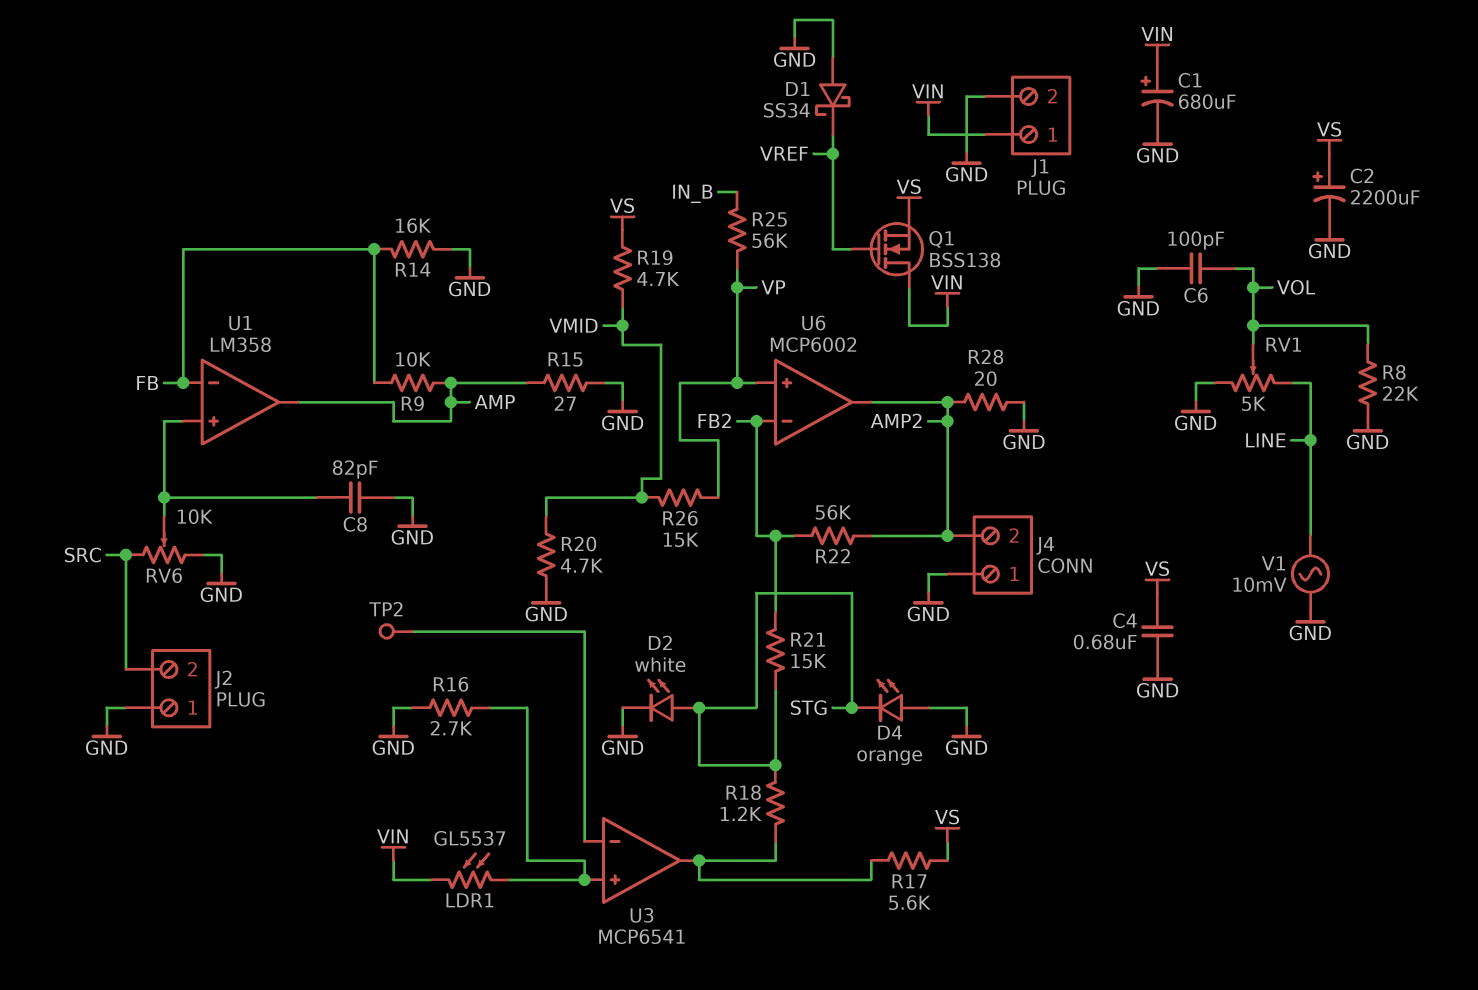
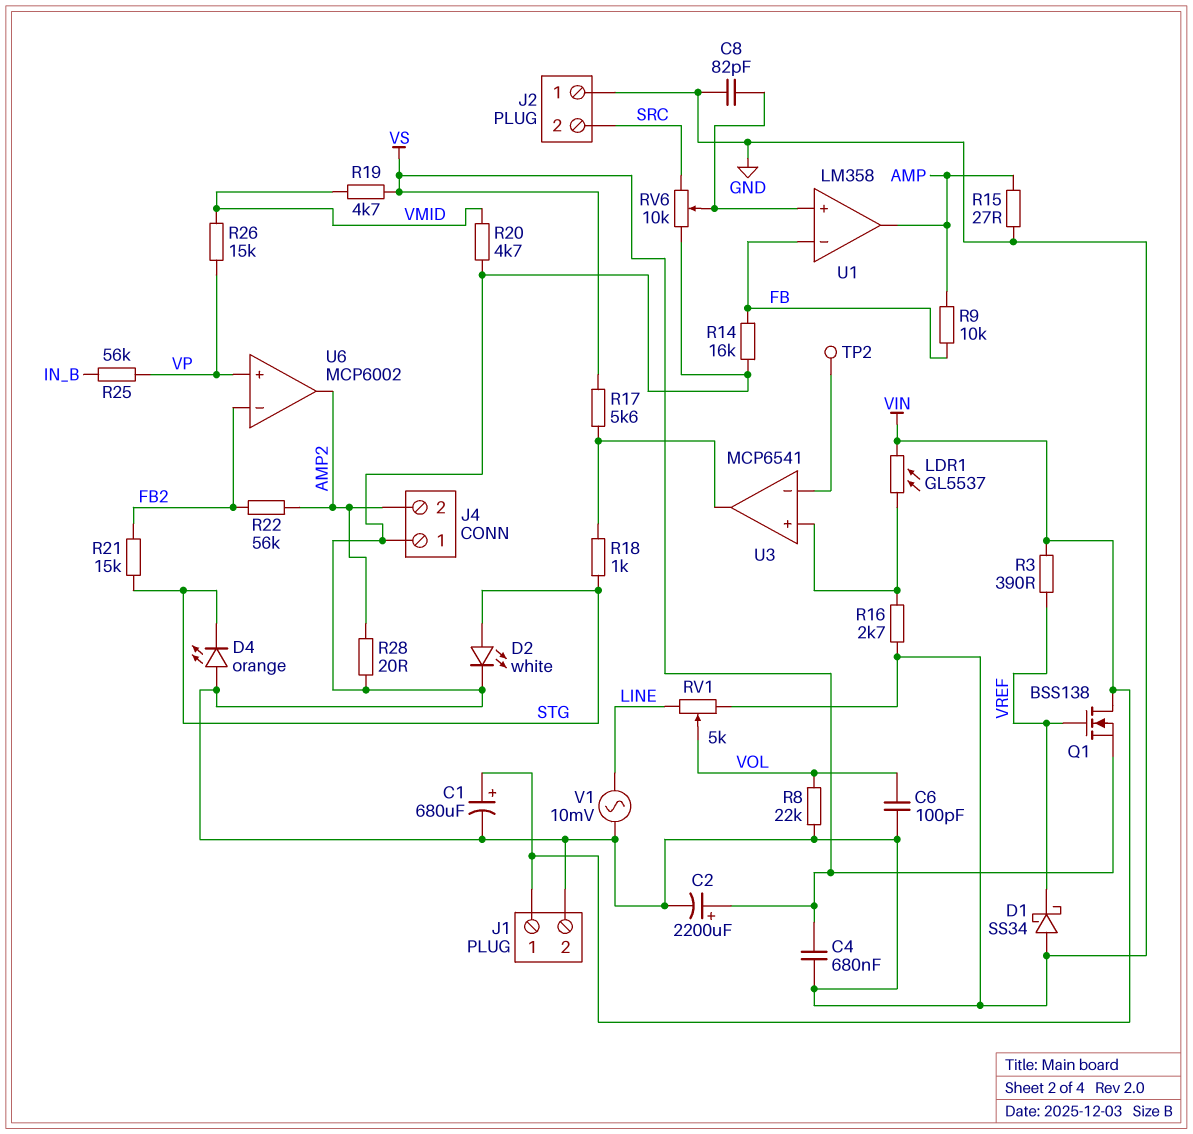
R3: none -> 390 (VIN, VREF)
R18: 1.2k (STG, U3/out) -> 1k (STG, U3/out)

